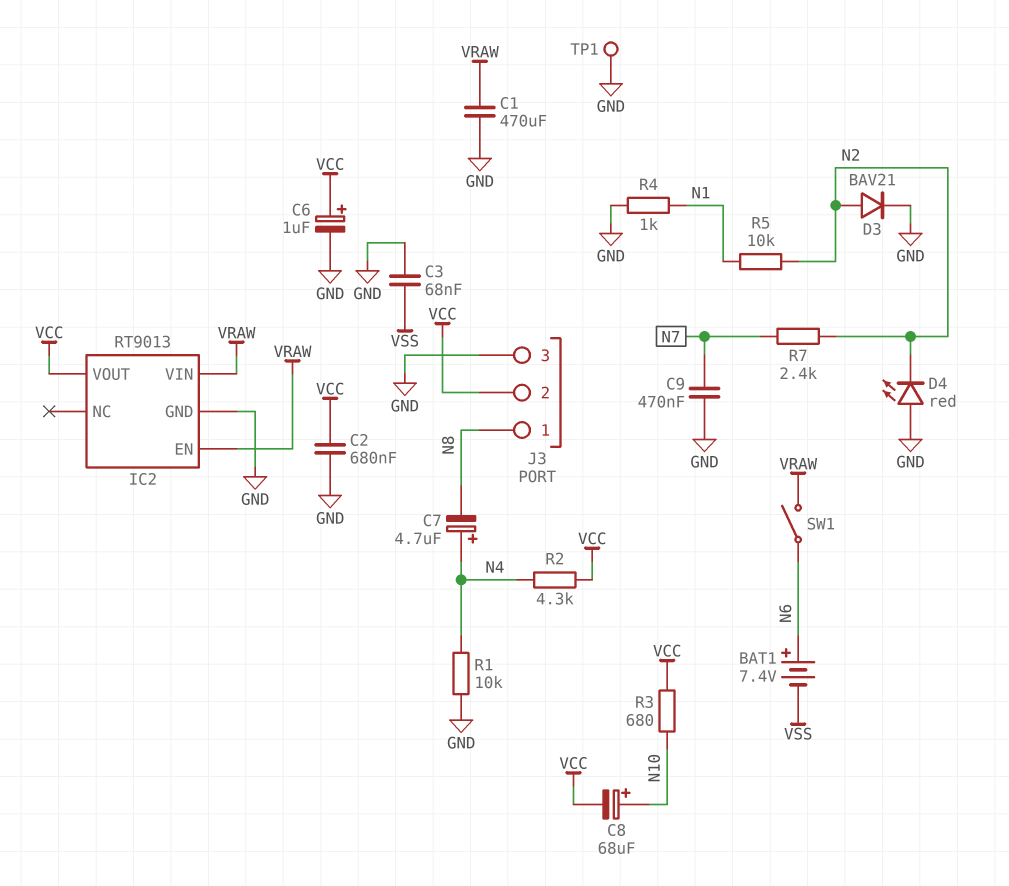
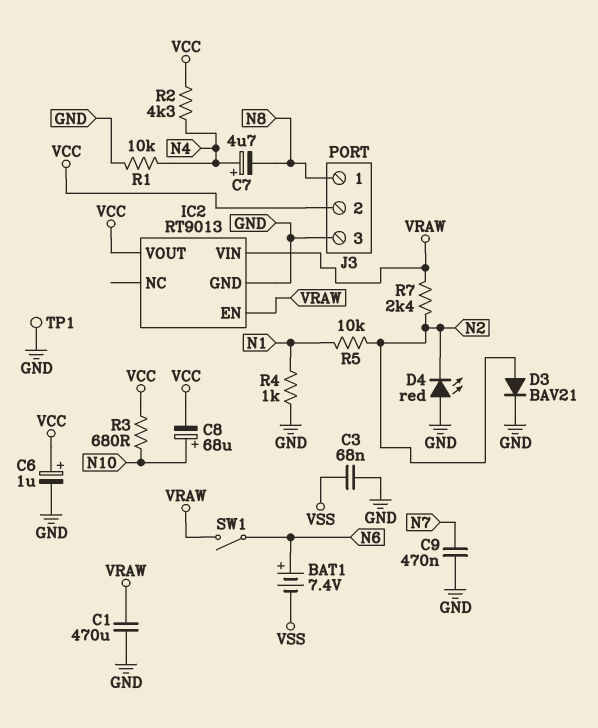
C2: 680nF (GND, VCC) -> none
R7: 2.4k (N2, N7) -> 2.4k (N2, VRAW)

